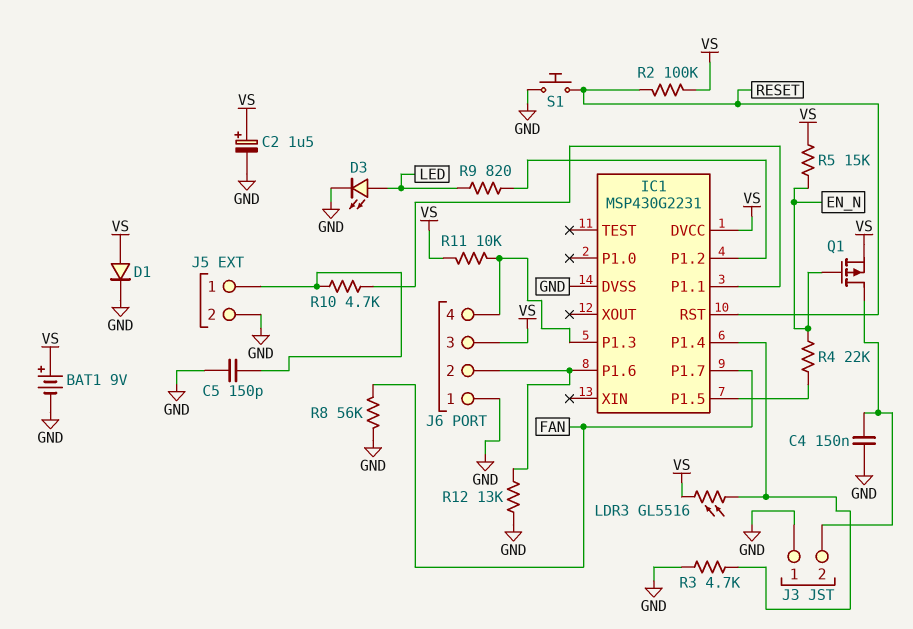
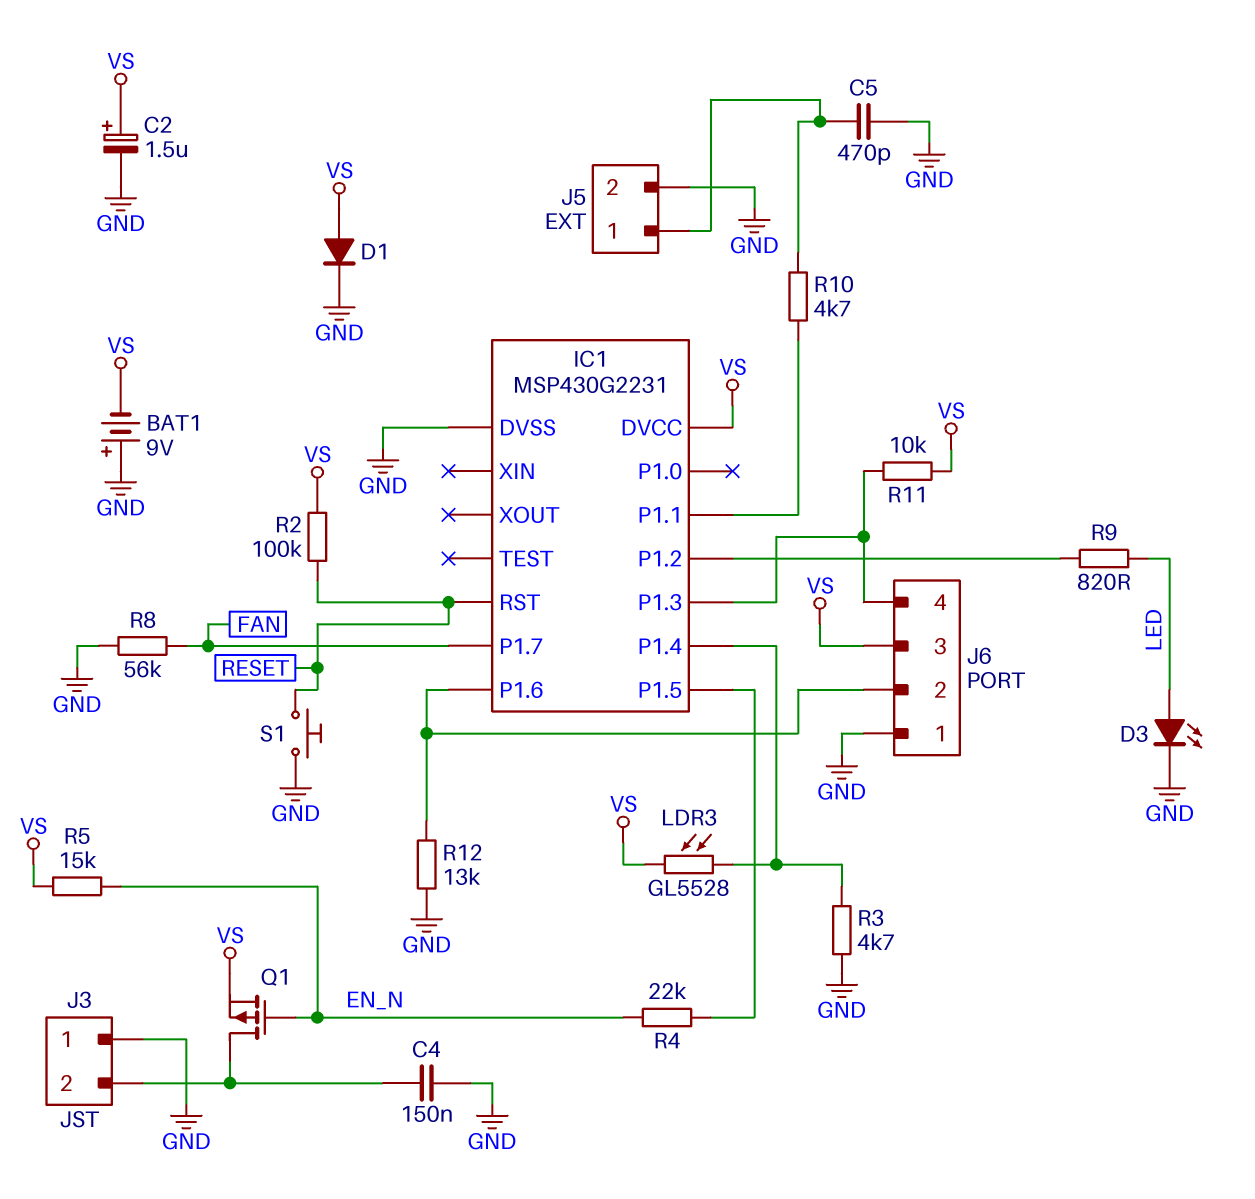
BAT1: 9V (plus VS, minus GND) -> 9V (plus GND, minus VS)
C5: 150pF (GND, J5/1) -> 470pF (GND, J5/1)
LDR3: GL5516 (IC1/P1.4, VS) -> GL5528 (IC1/P1.4, VS)

